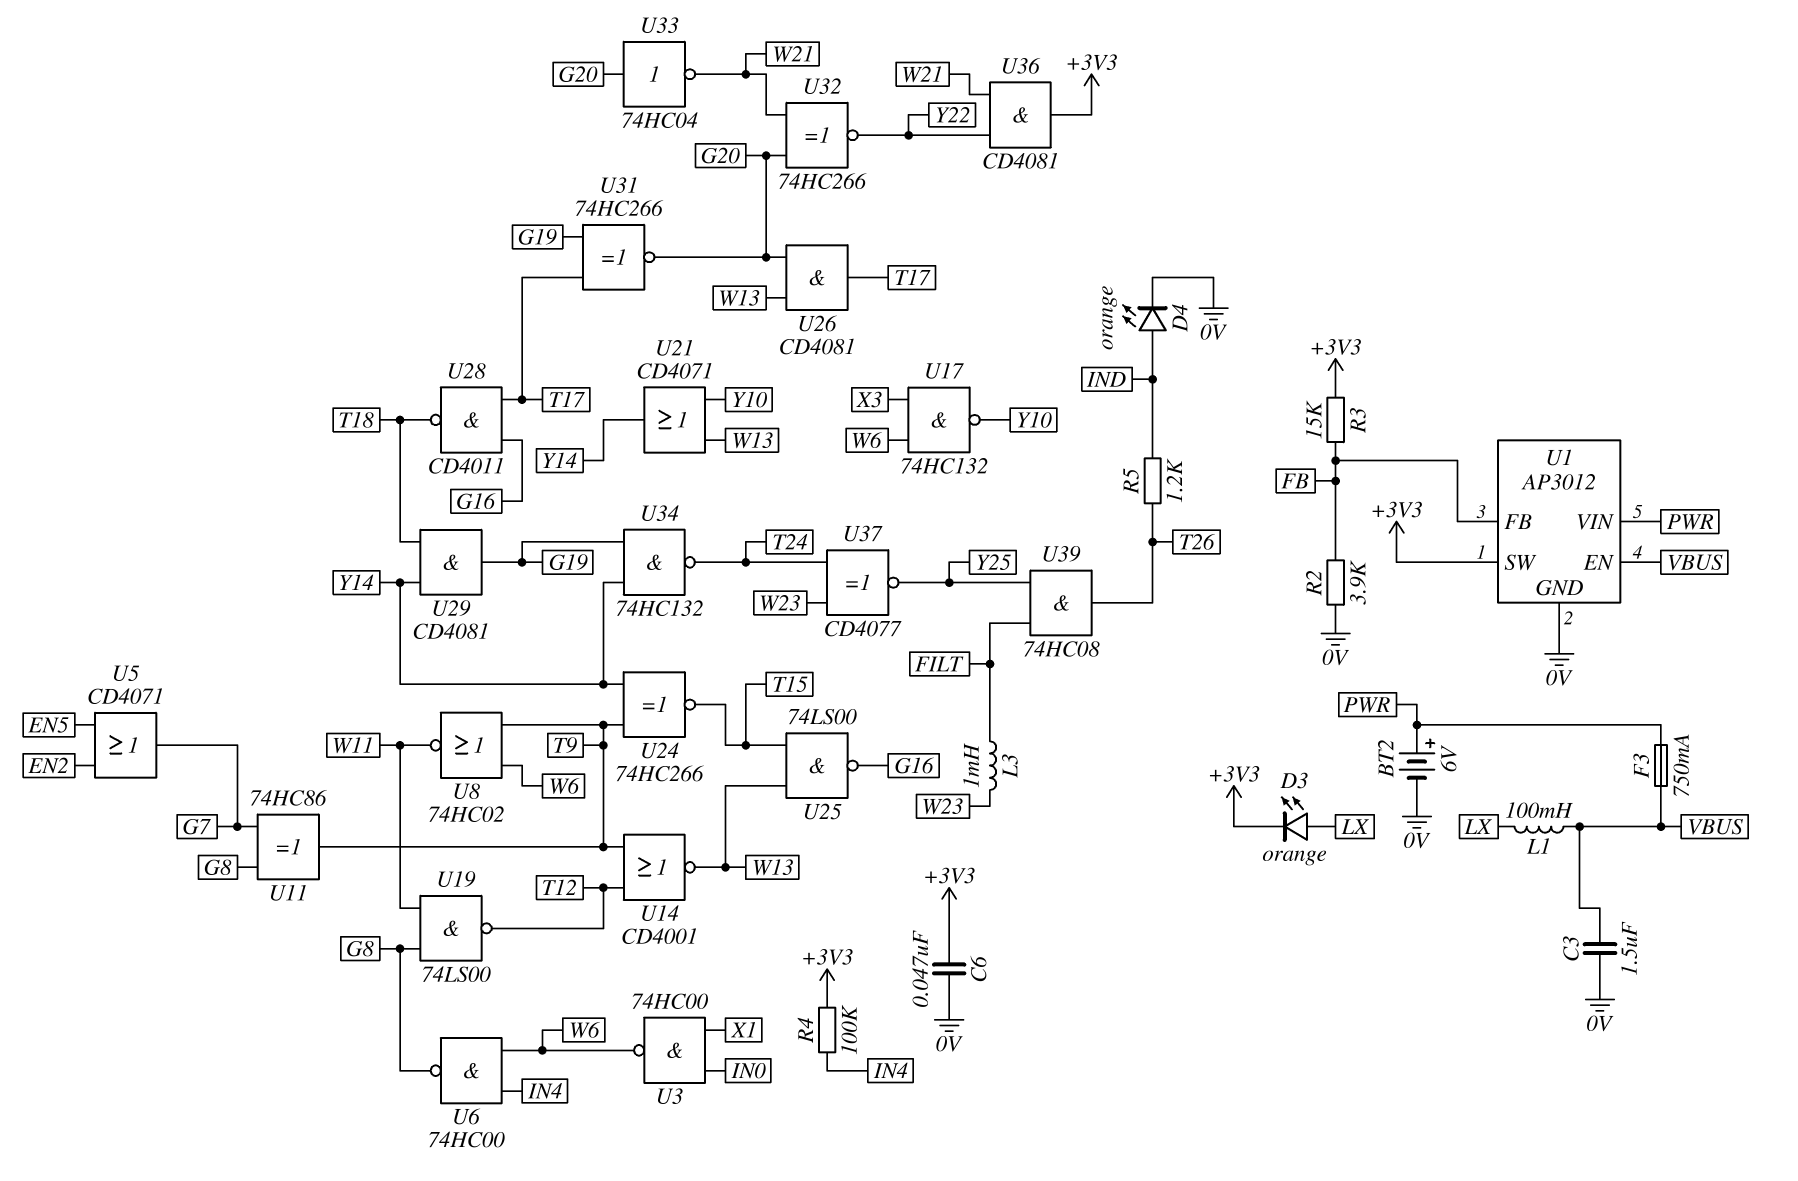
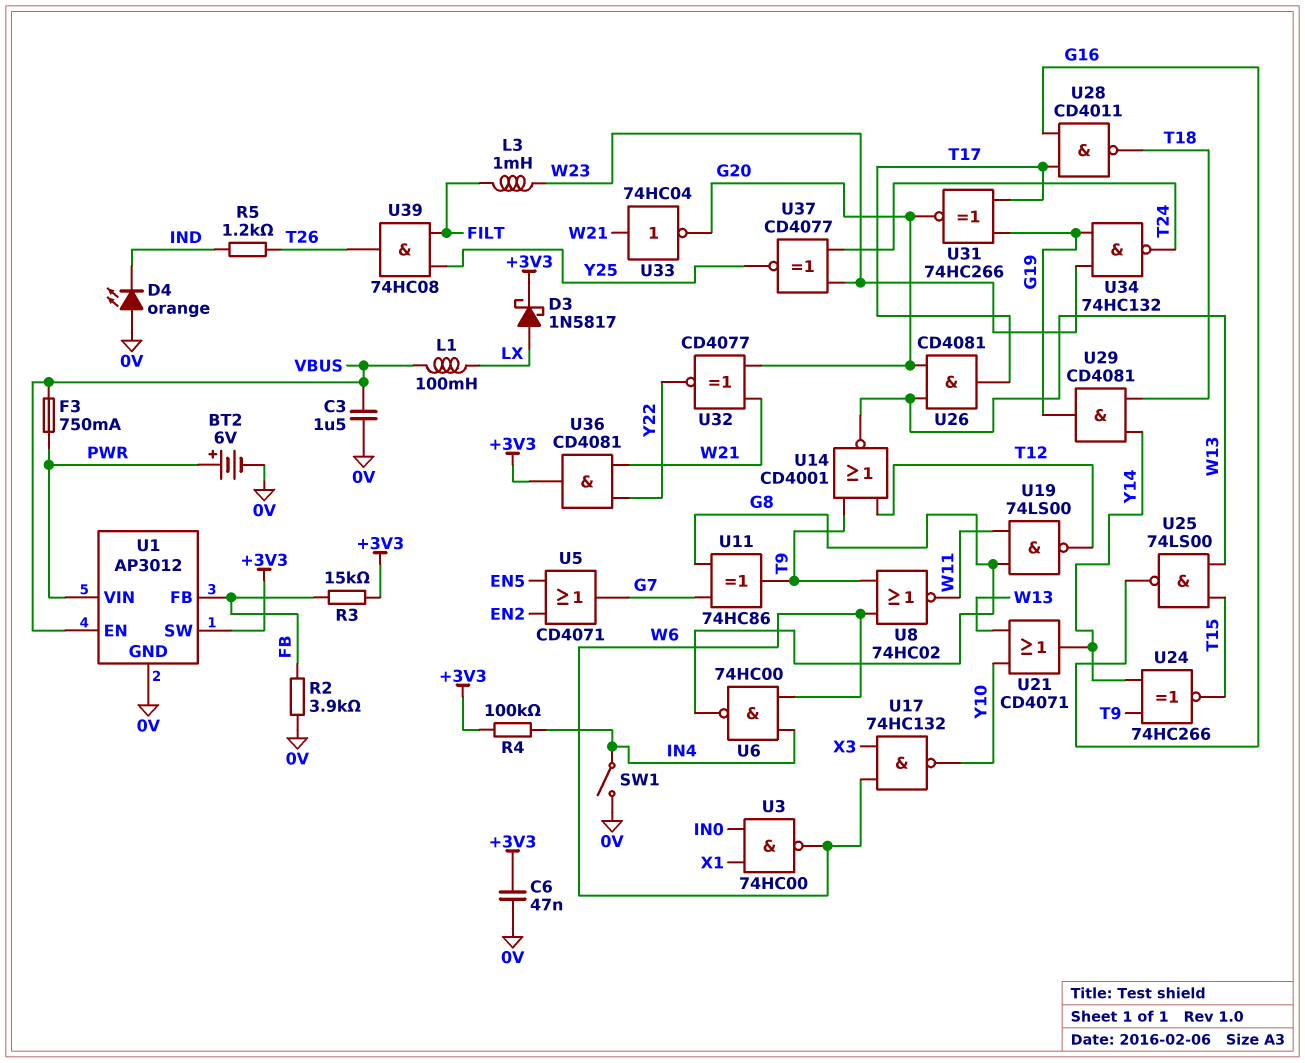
D3: LED orange (A LX, K +3V3) -> schottky 1N5817 (A LX, K +3V3)
D4: LED orange (A IND, K 0V) -> LED orange (A 0V, K IND)
SW1: none -> switch (0V, IN4)
U32: XNOR 74HC266 (in G20, in W21, out Y22) -> XNOR CD4077 (in G20, in W21, out Y22)
U33: NOT 74HC04 (in G20, out W21) -> NOT 74HC04 (in W21, out G20)
U34: NAND 74HC132 (in G19, in Y14, out T24) -> NAND 74HC132 (in G19, in W23, out T24)

